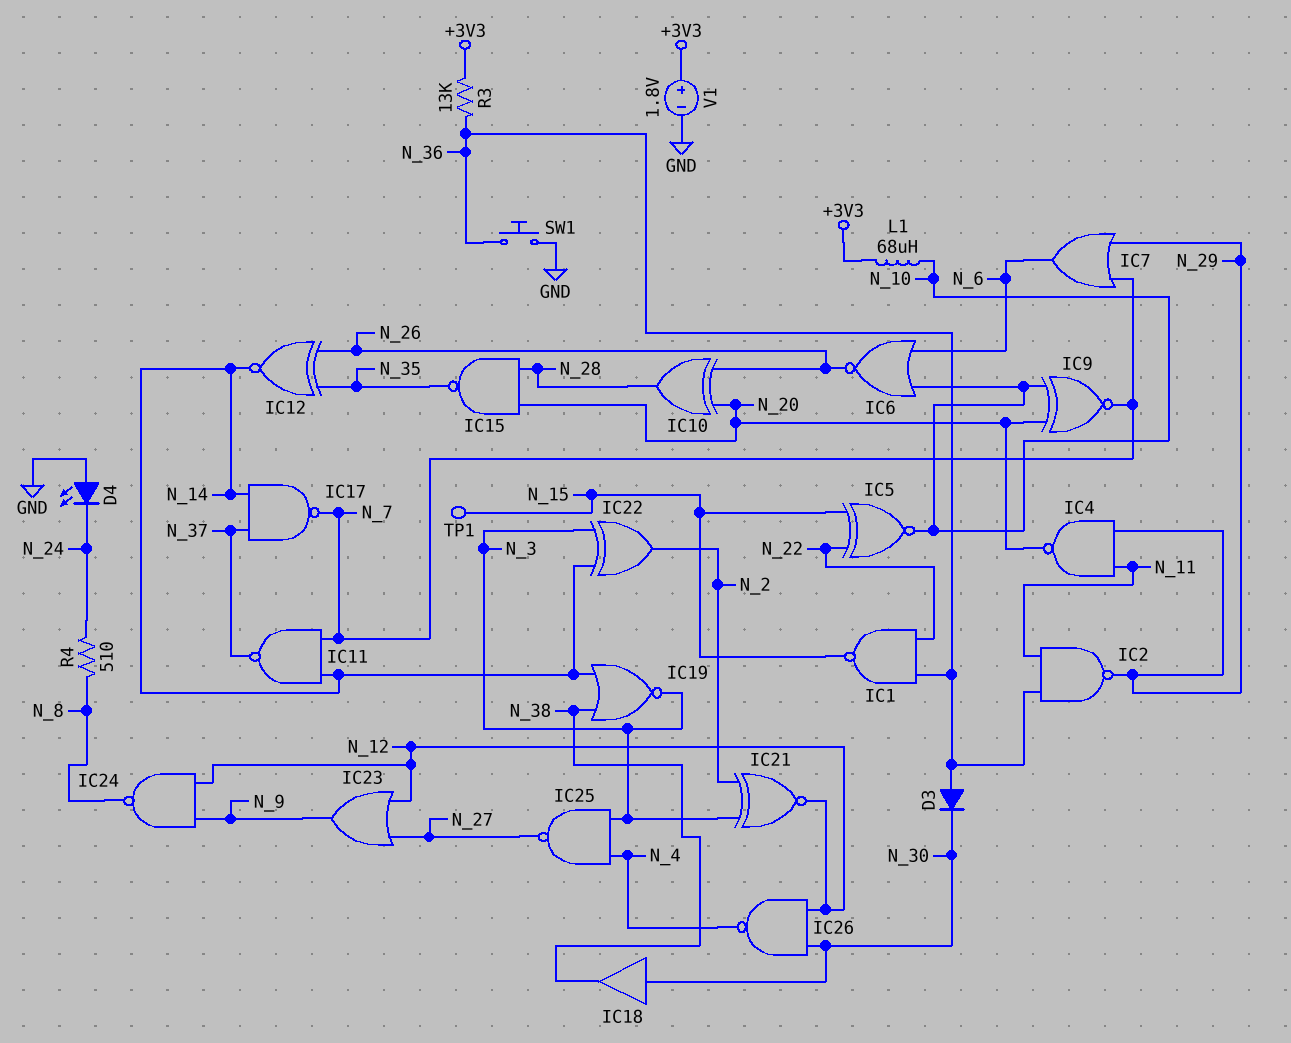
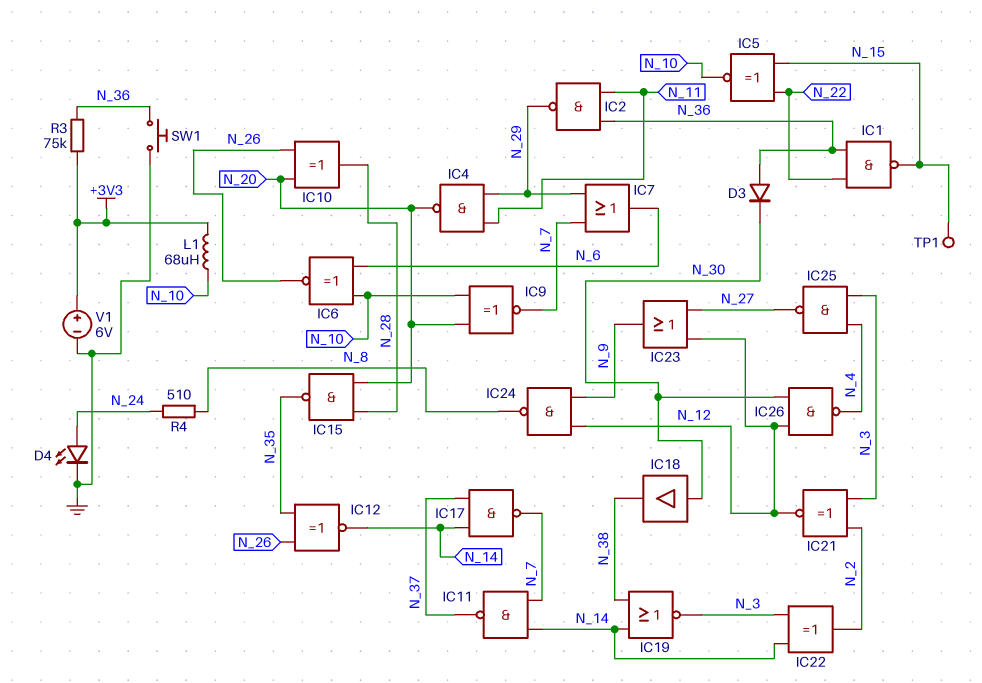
D4: LED (A GND, K N_24) -> LED (A N_24, K GND)
IC6: NOR (in N_6, in N_10, out N_26) -> XNOR (in N_6, in N_10, out N_26)
R3: 13k (+3V3, N_36) -> 75k (+3V3, N_36)
V1: 1.8V (plus +3V3, minus GND) -> 6V (plus +3V3, minus GND)

